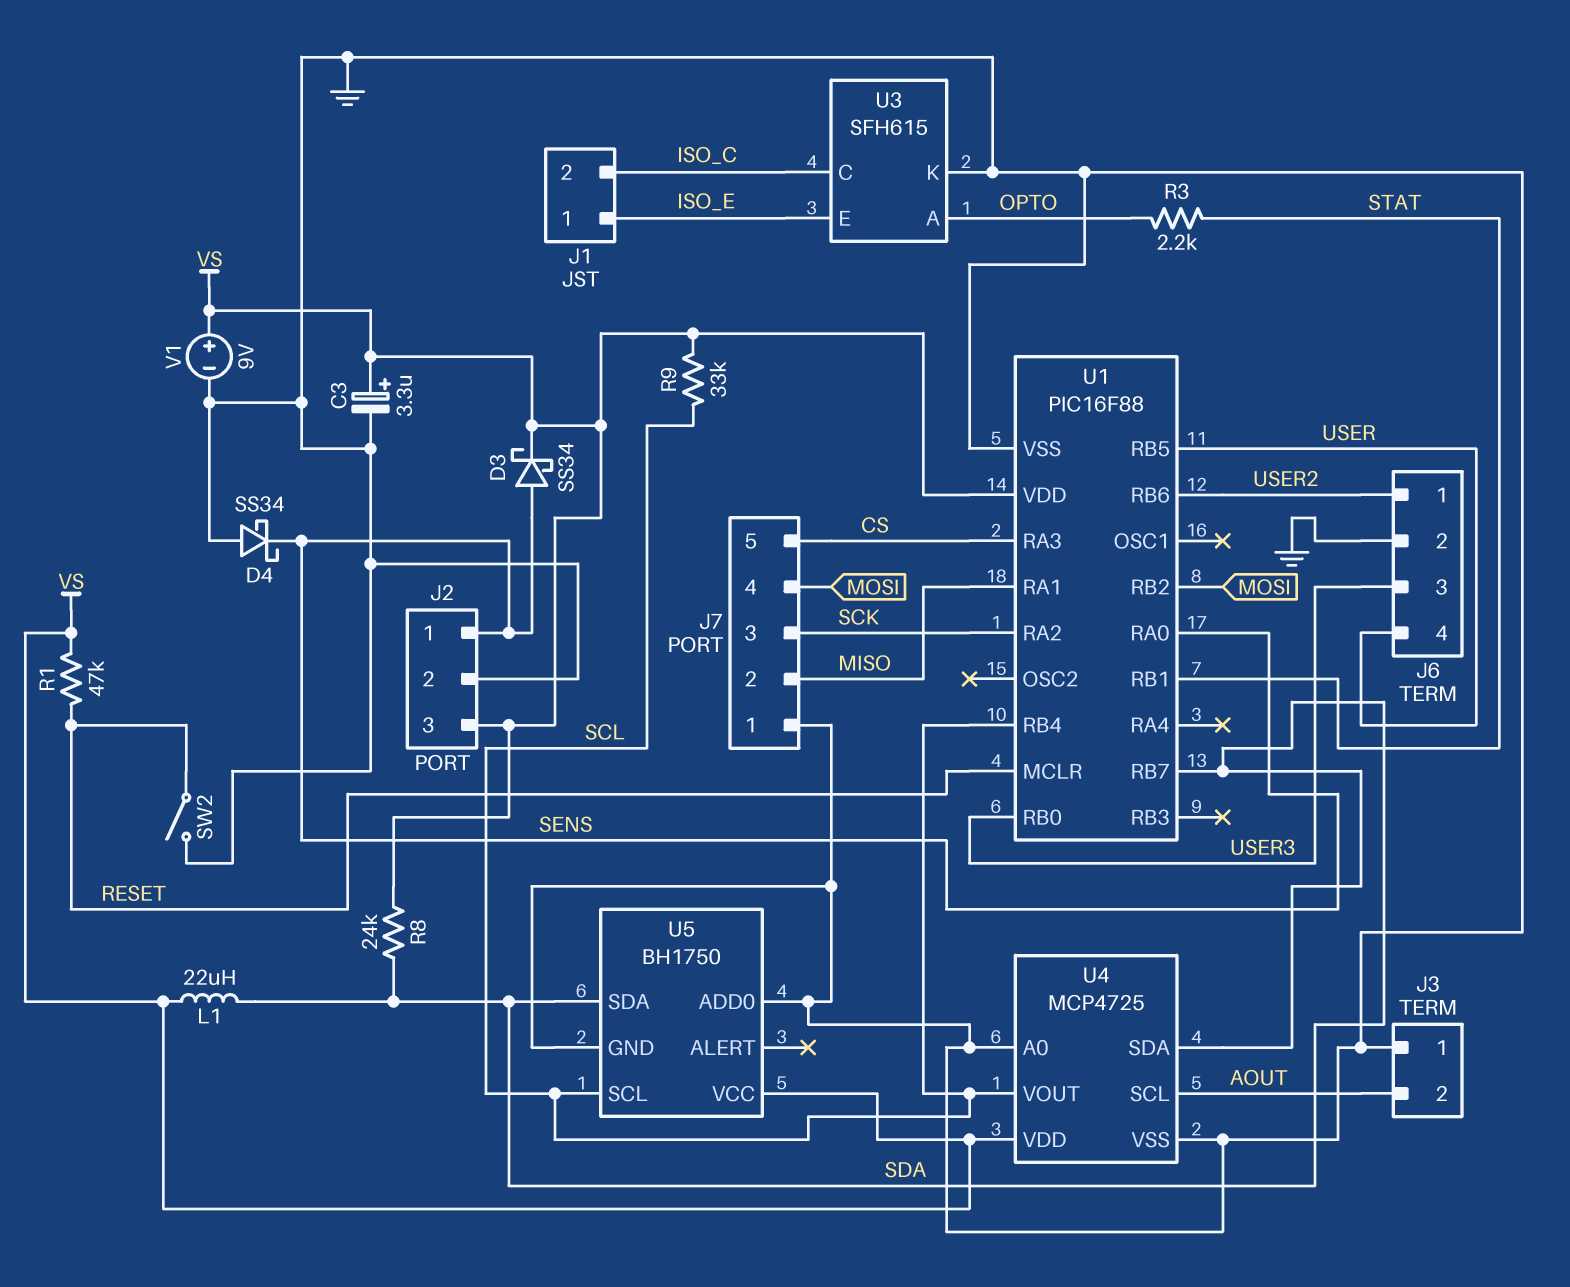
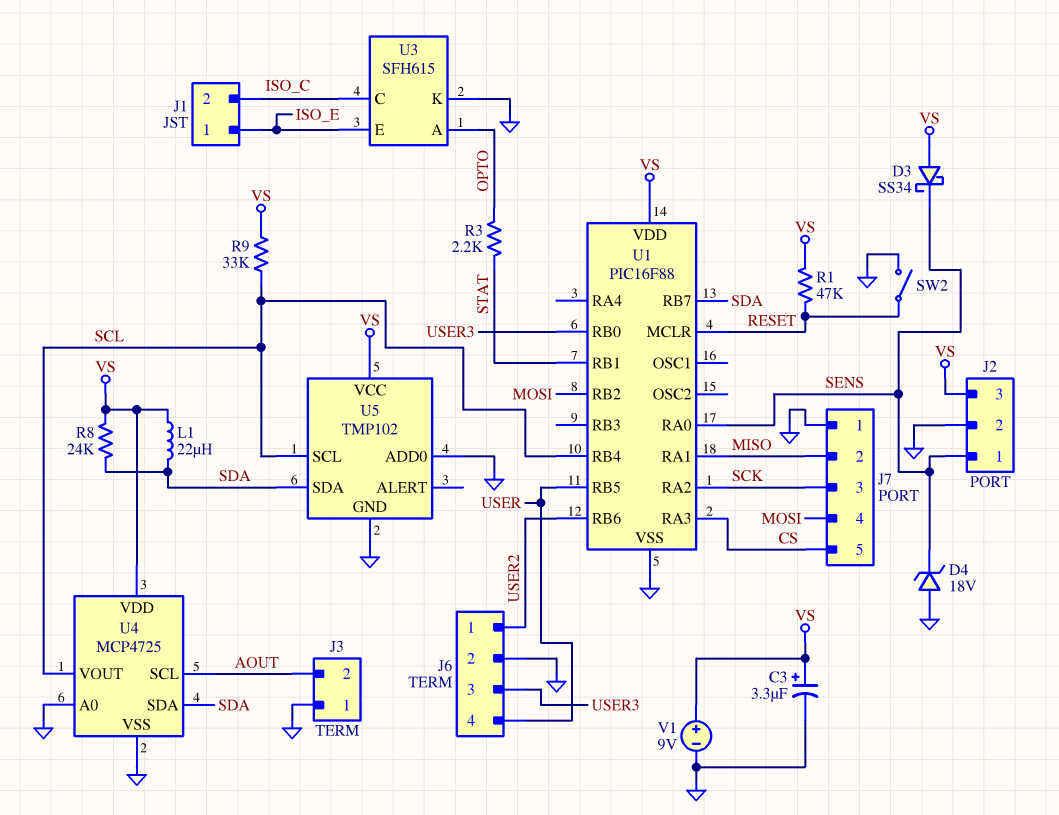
D3: schottky SS34 (A SENS, K VS) -> schottky SS34 (A VS, K SENS)
D4: schottky SS34 (A GND, K SENS) -> zener 18V (A GND, K SENS)
U5: BH1750 -> TMP102

